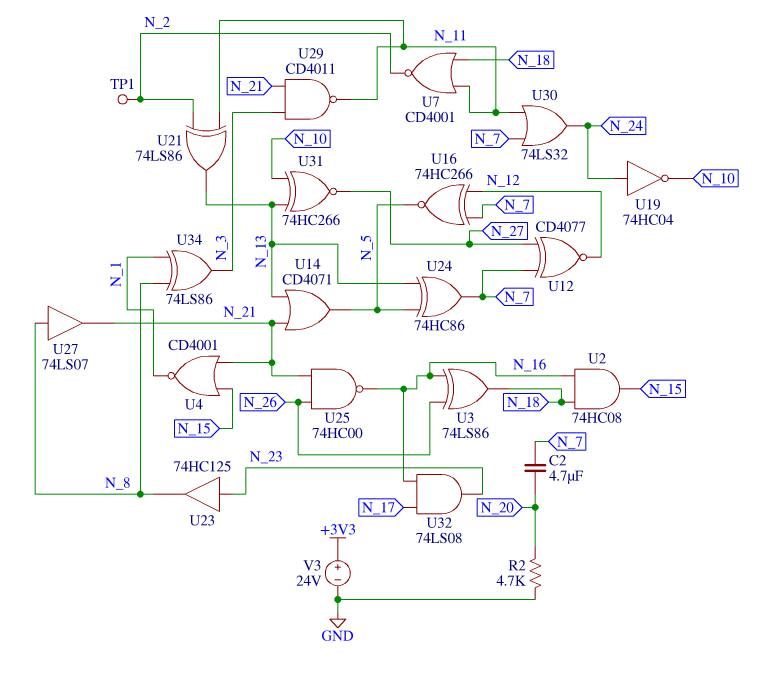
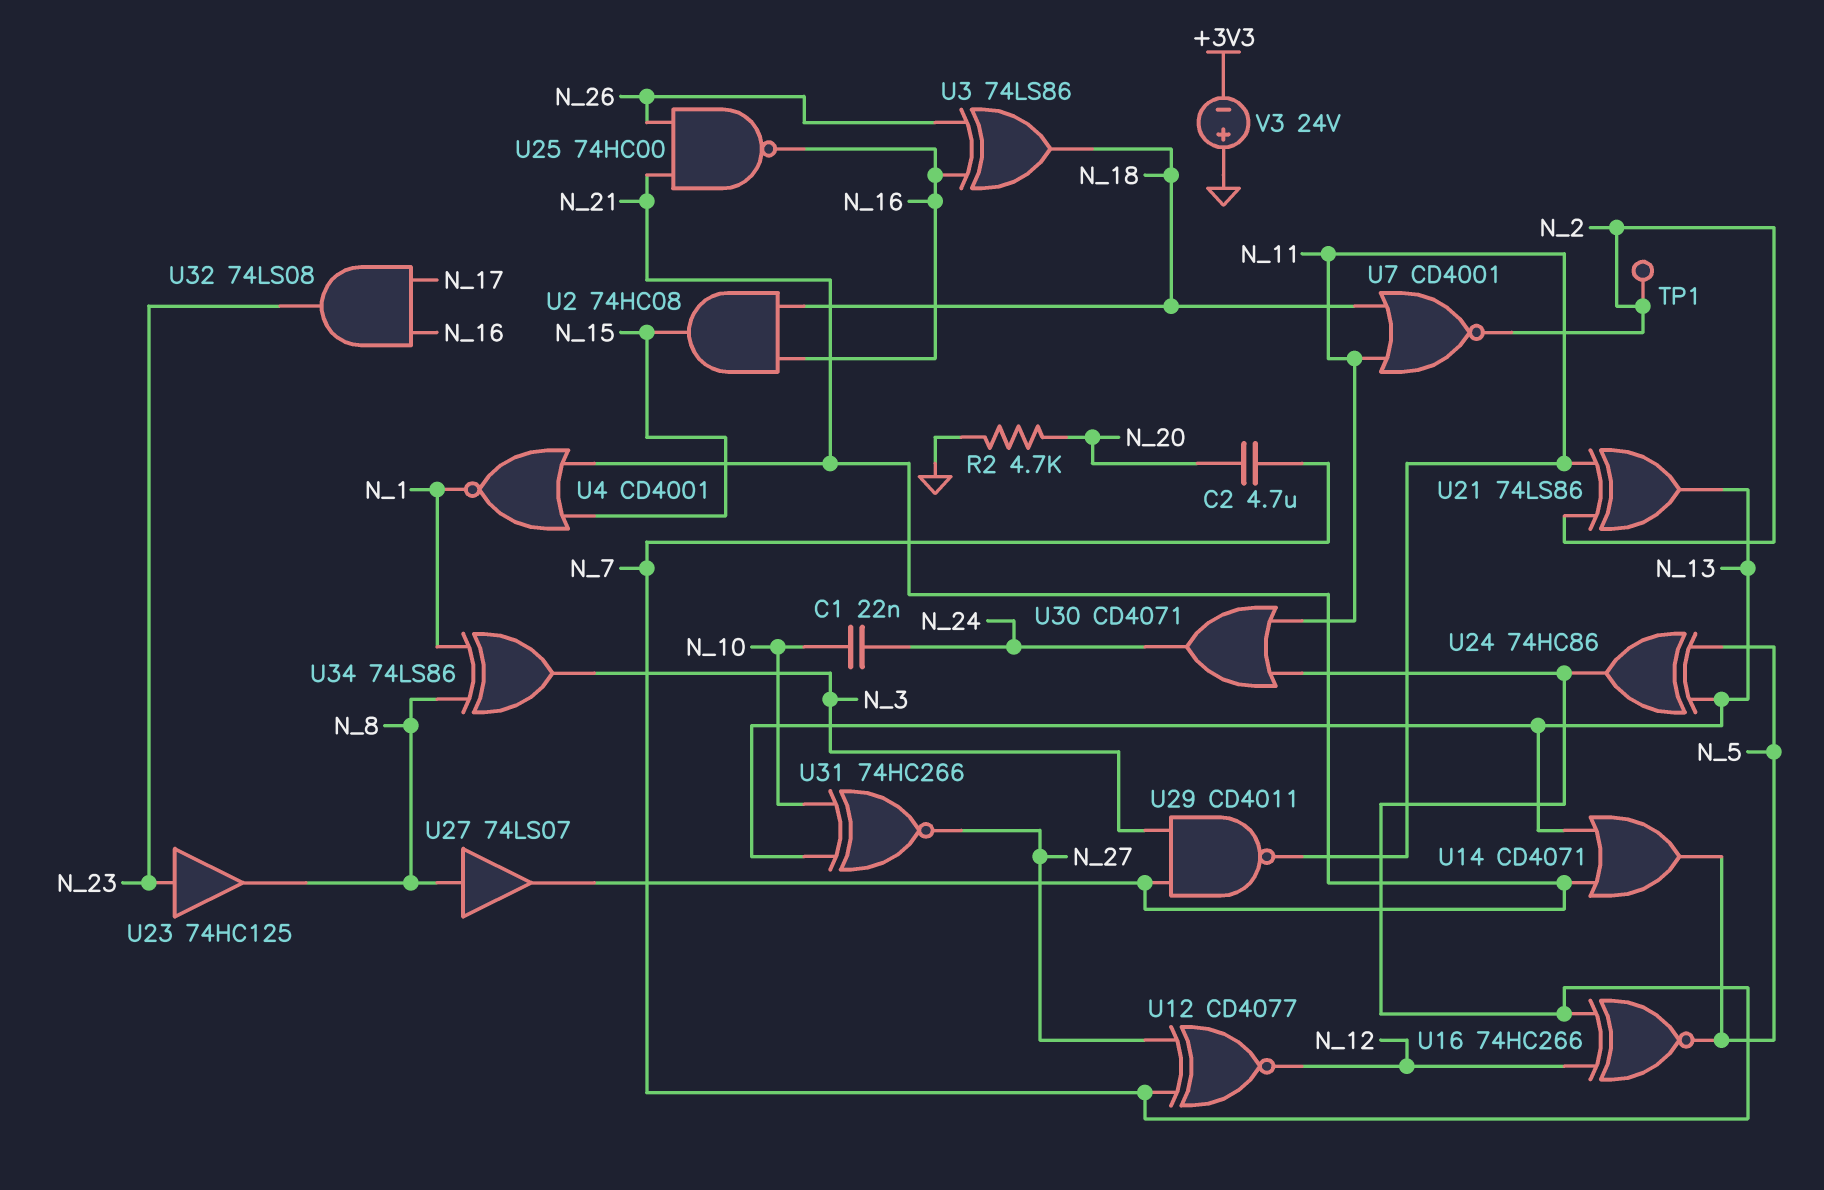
C1: none -> 22nF (N_10, N_24)
U19: NOT 74HC04 (in N_24, out N_10) -> none
U30: OR 74LS32 (in N_7, in N_11, out N_24) -> OR CD4071 (in N_7, in N_11, out N_24)
V3: 24V (plus +3V3, minus GND) -> 24V (plus GND, minus +3V3)

